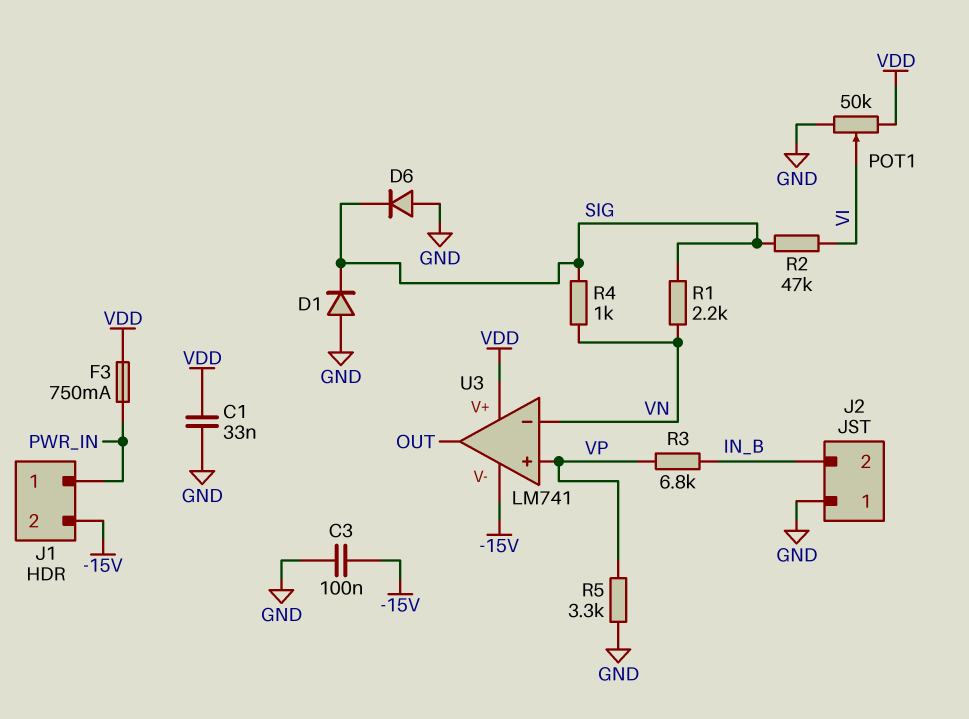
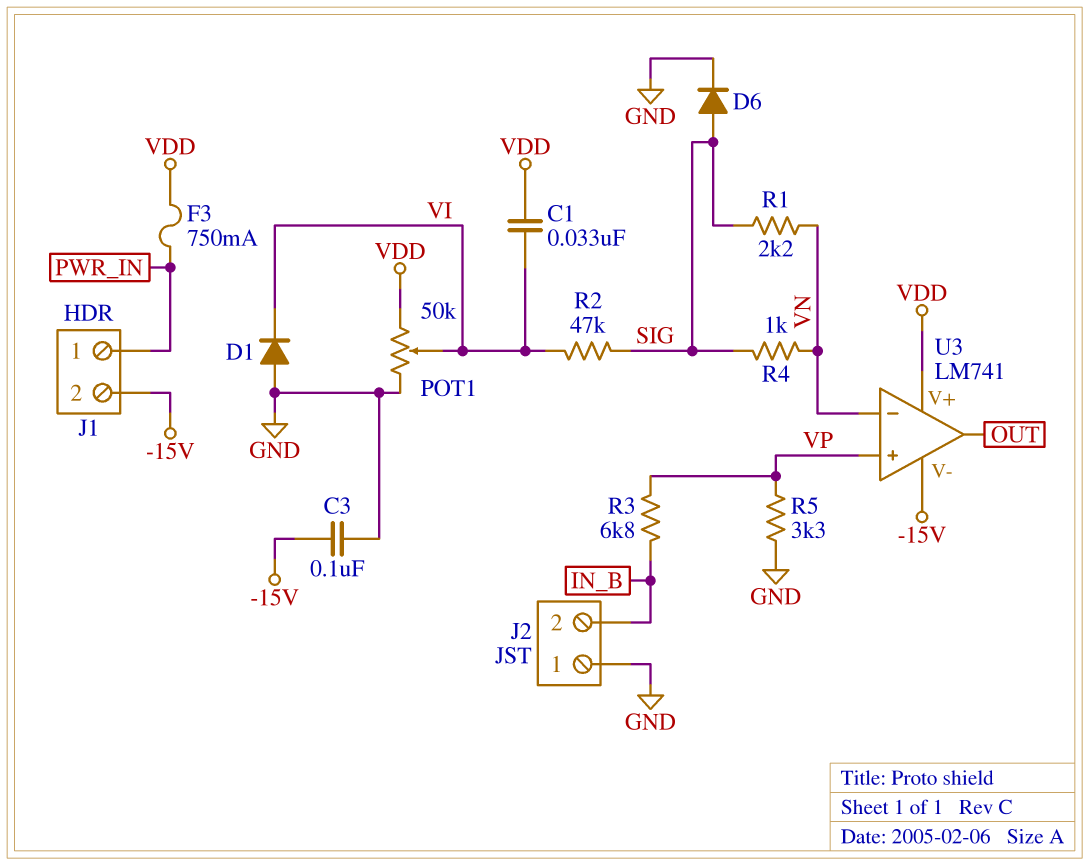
C1: 33nF (GND, VDD) -> 33nF (VDD, VI)
D1: diode (A GND, K SIG) -> diode (A GND, K VI)
D6: diode (A GND, K SIG) -> diode (A SIG, K GND)

